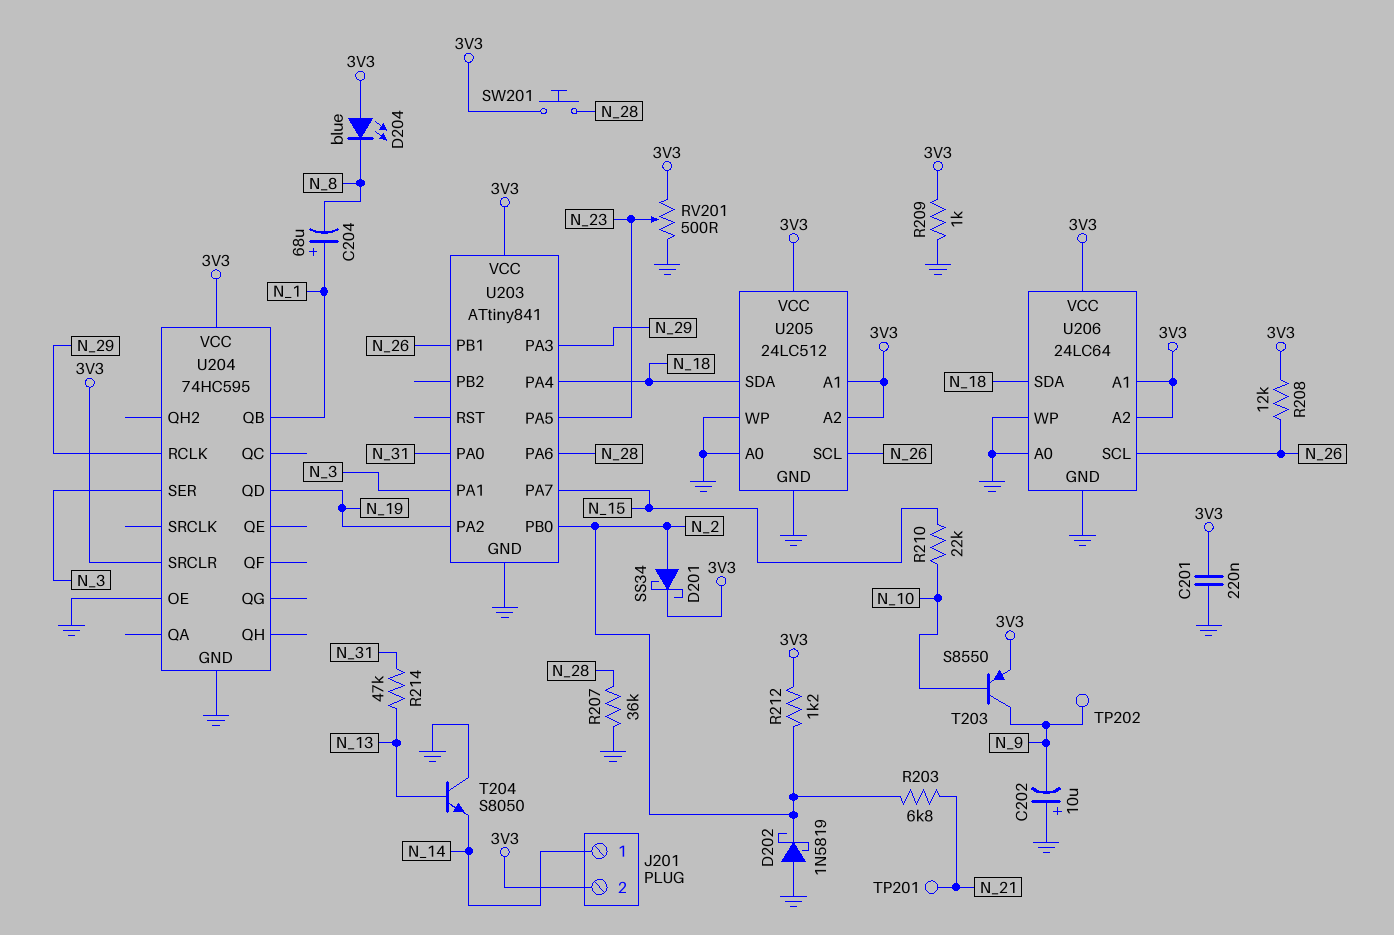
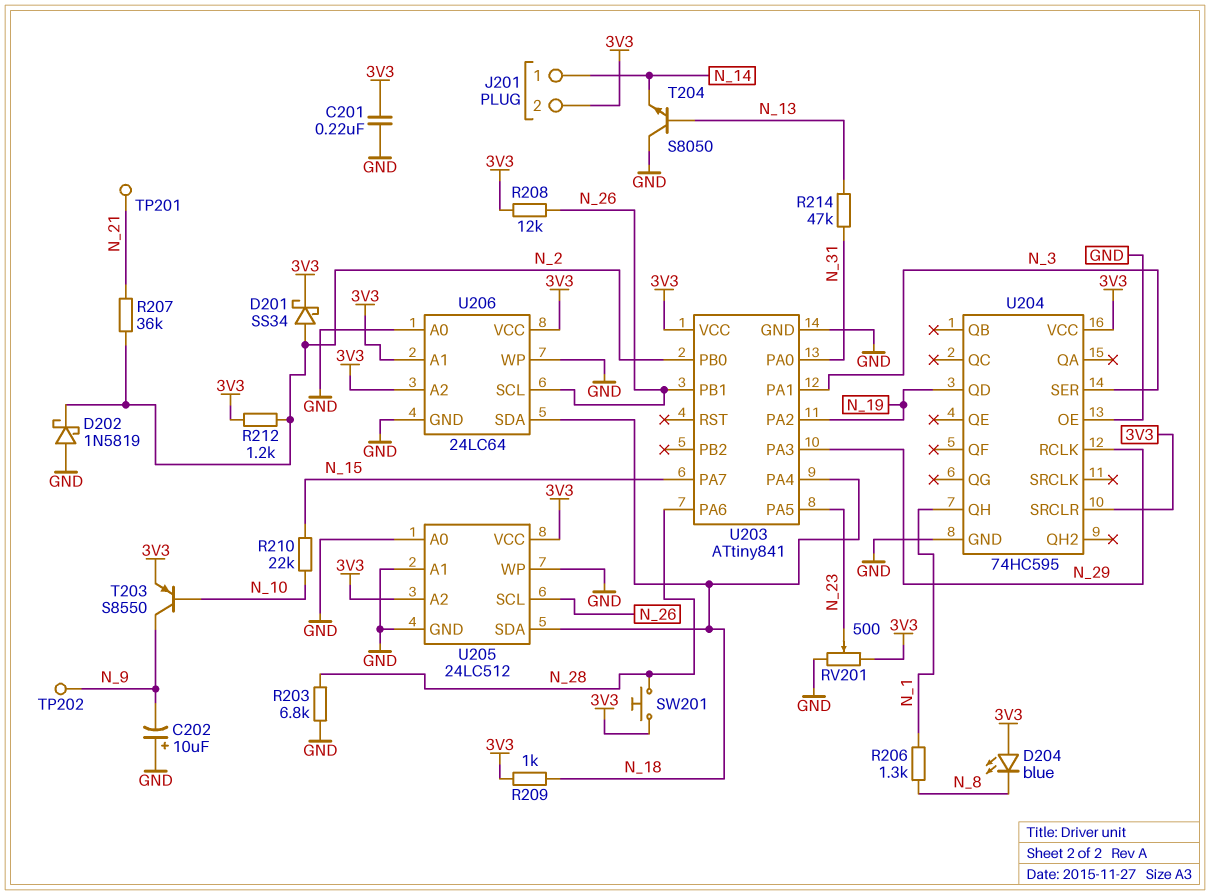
C204: 68uF (plus N_1, minus N_8) -> none
R203: 6.8k (N_2, N_21) -> 6.8k (GND, N_28)
R206: none -> 1.3k (N_1, N_8)
R207: 36k (GND, N_28) -> 36k (N_2, N_21)
R209: 1k (3V3, GND) -> 1k (3V3, N_18)
U204 pin QB: N_1 -> none
U204 pin QH: none -> N_1
U205 pin A1: 3V3 -> GND

